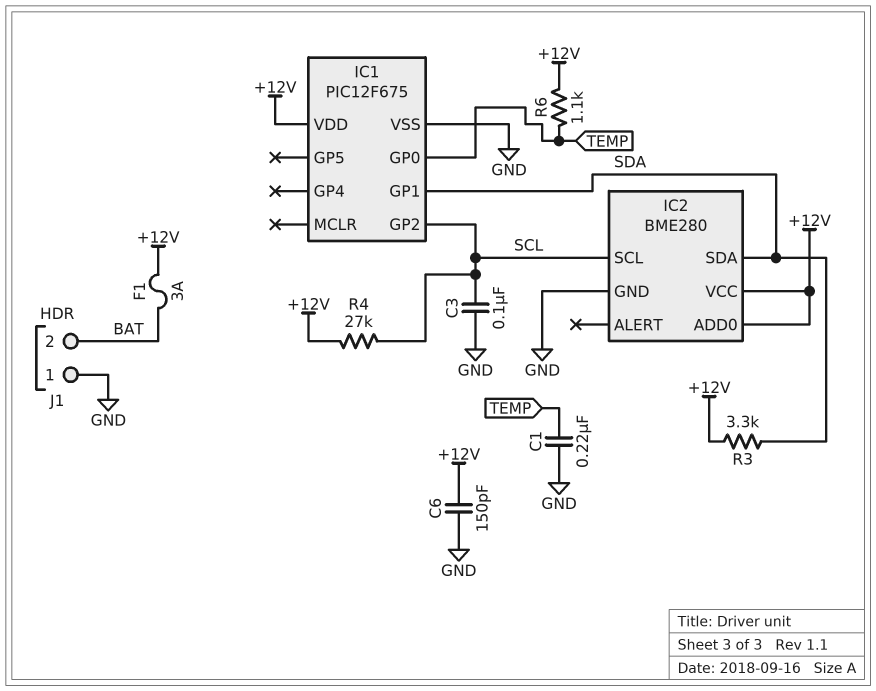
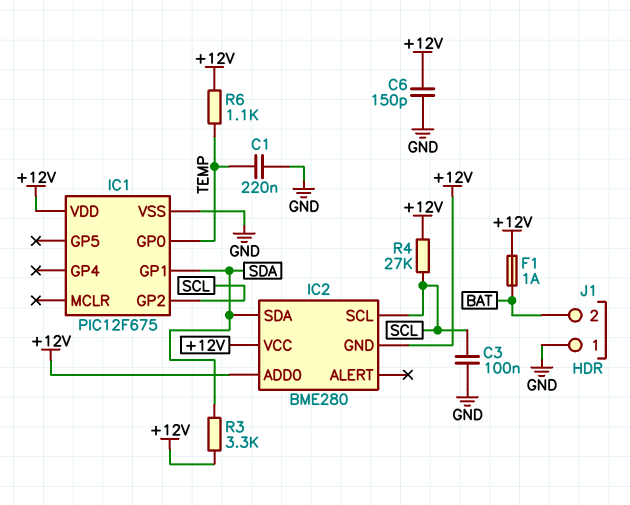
F1: 3A (+12V, BAT) -> 1A (+12V, BAT)
IC2 pin GND: GND -> +12V

